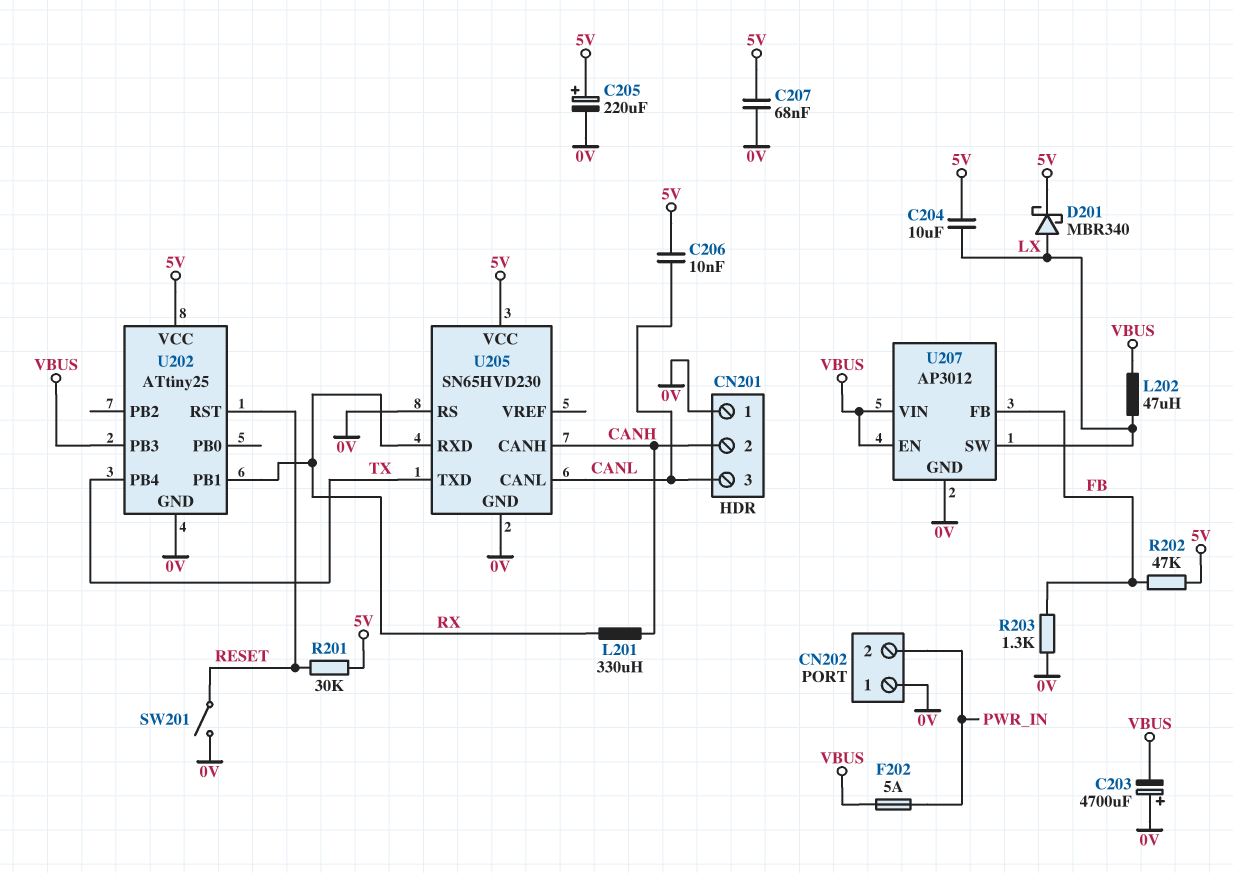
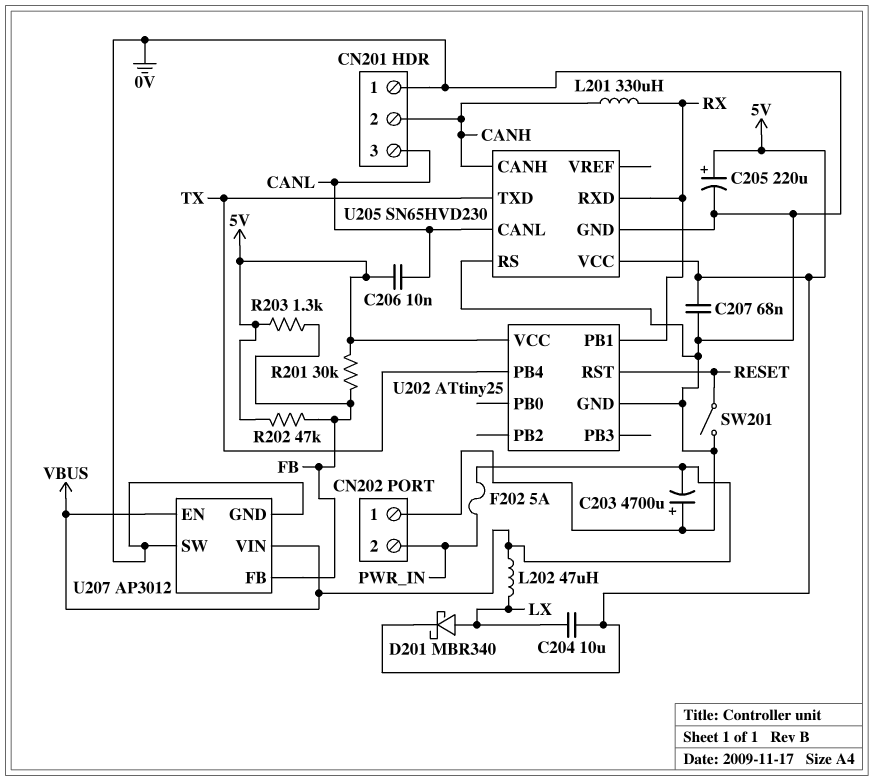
R201: 30k (5V, RESET) -> 30k (5V, FB)
R203: 1.3k (0V, FB) -> 1.3k (5V, FB)
U202 pin PB3: VBUS -> none
U207 pin SW: LX -> 0V

